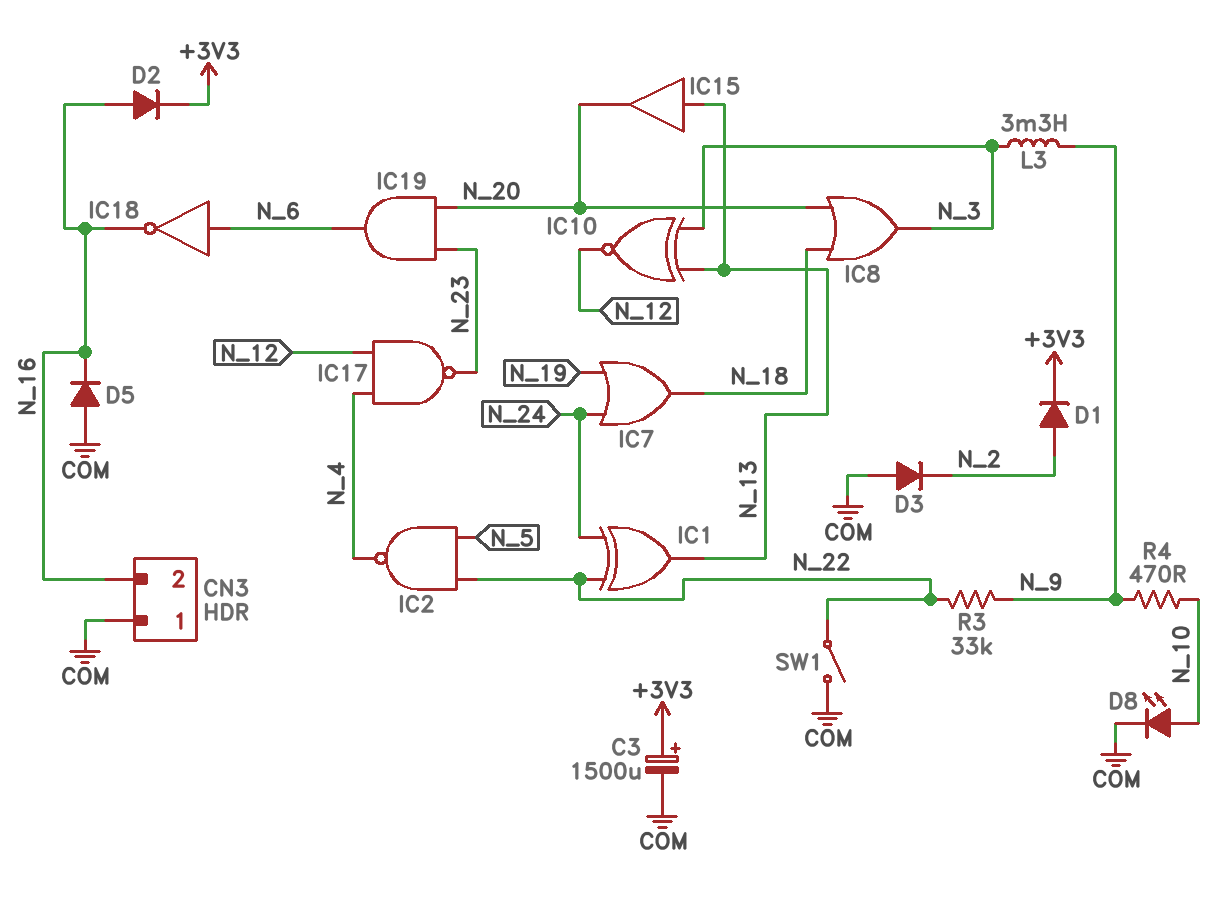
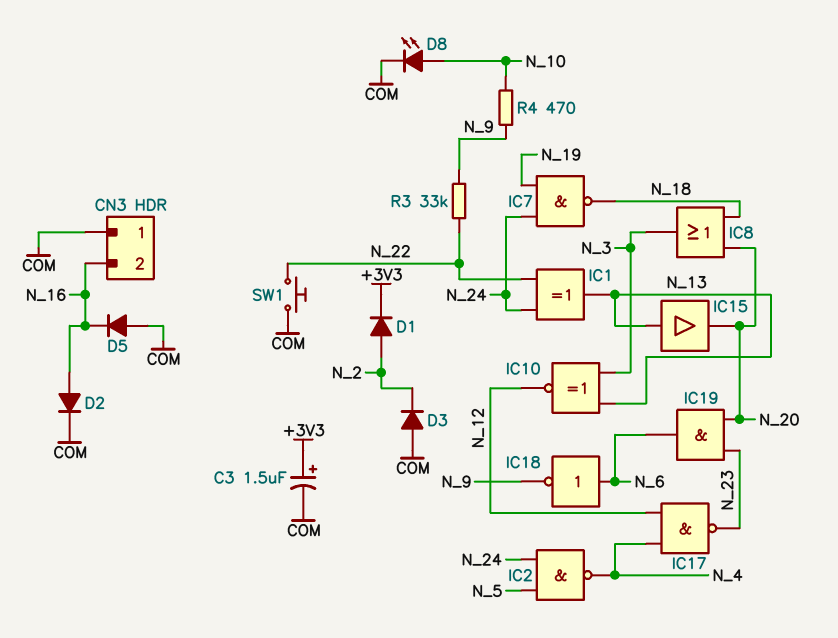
C3: 1500uF (plus +3V3, minus COM) -> 1.5uF (plus +3V3, minus COM)
D2: diode (A N_16, K +3V3) -> diode (A N_16, K COM)
IC2: NAND (in N_5, in N_22, out N_4) -> NAND (in N_5, in N_24, out N_4)
IC7: OR (in N_19, in N_24, out N_18) -> NAND (in N_19, in N_24, out N_18)
IC18: NOT (in N_6, out N_16) -> NOT (in N_6, out N_9)
L3: 3.3mH (N_3, N_9) -> none
SW1: switch (COM, N_22) -> button (COM, N_22)

